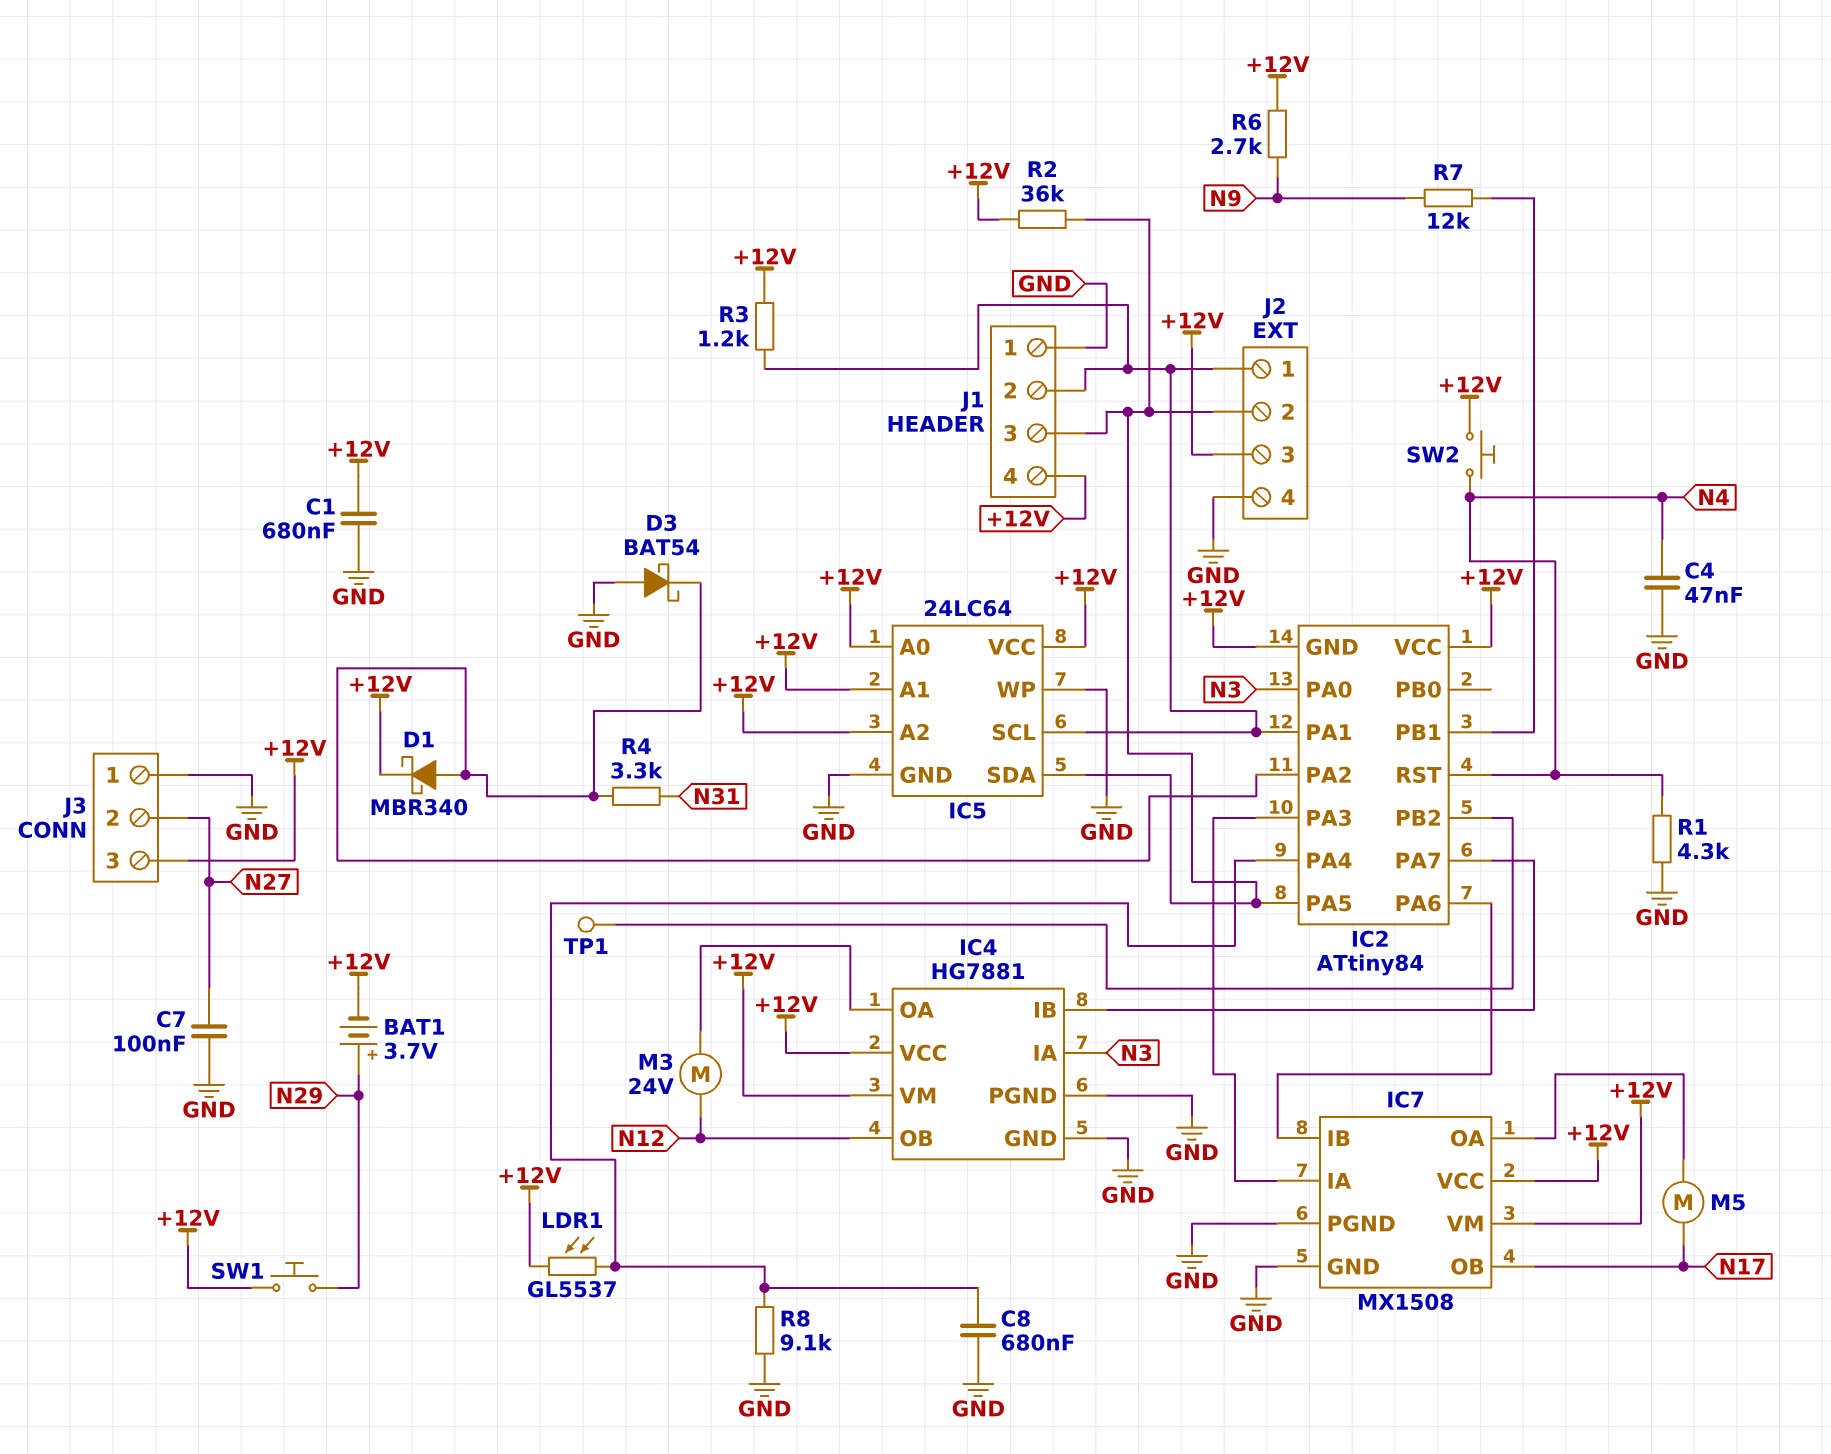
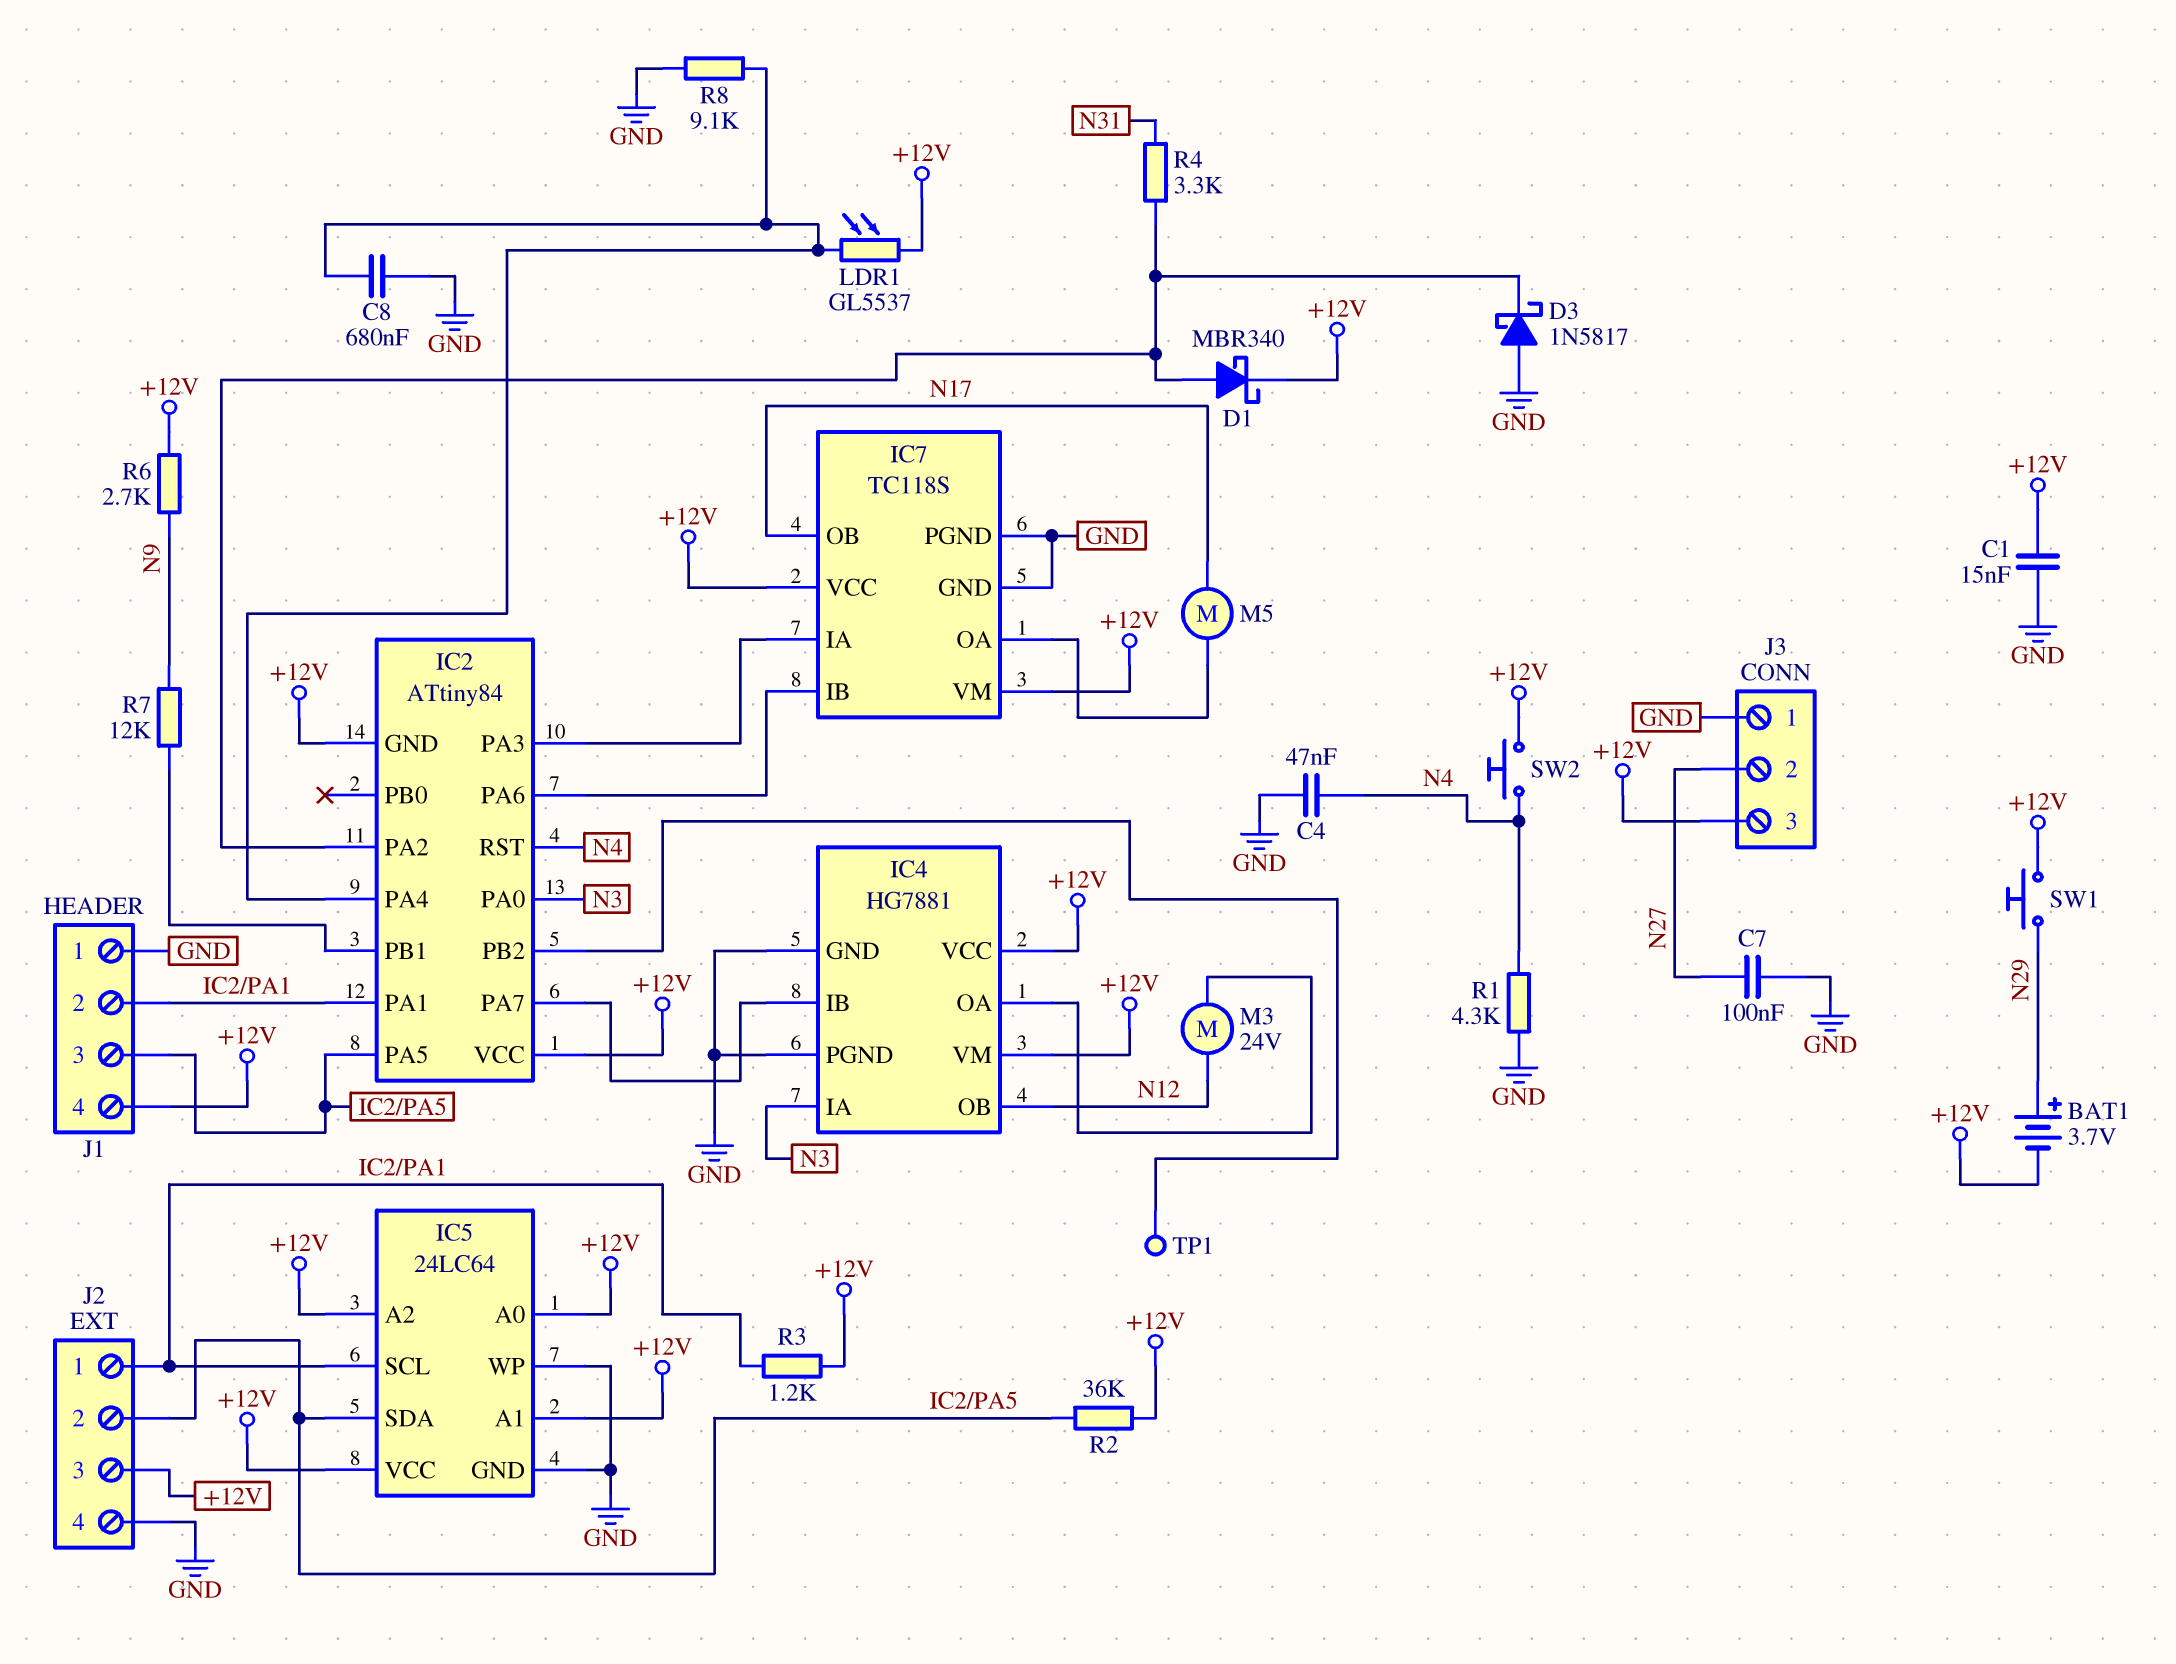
C1: 680nF (+12V, GND) -> 15nF (+12V, GND)
D3: schottky BAT54 (A GND, K IC2/PA2) -> schottky 1N5817 (A GND, K IC2/PA2)
IC7: MX1508 -> TC118S

